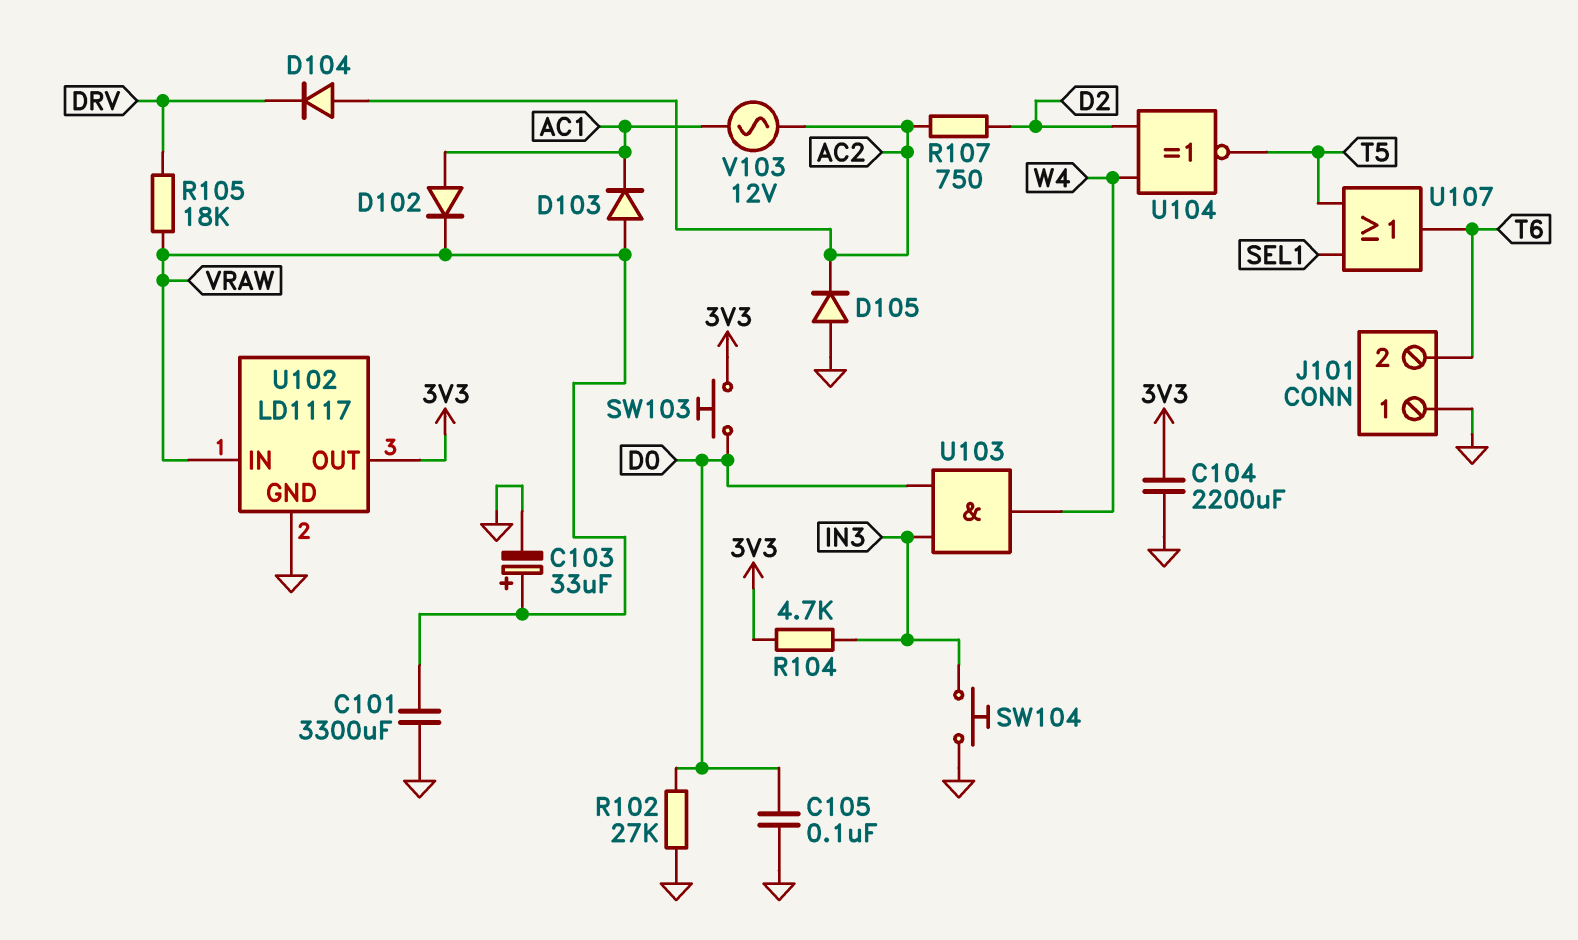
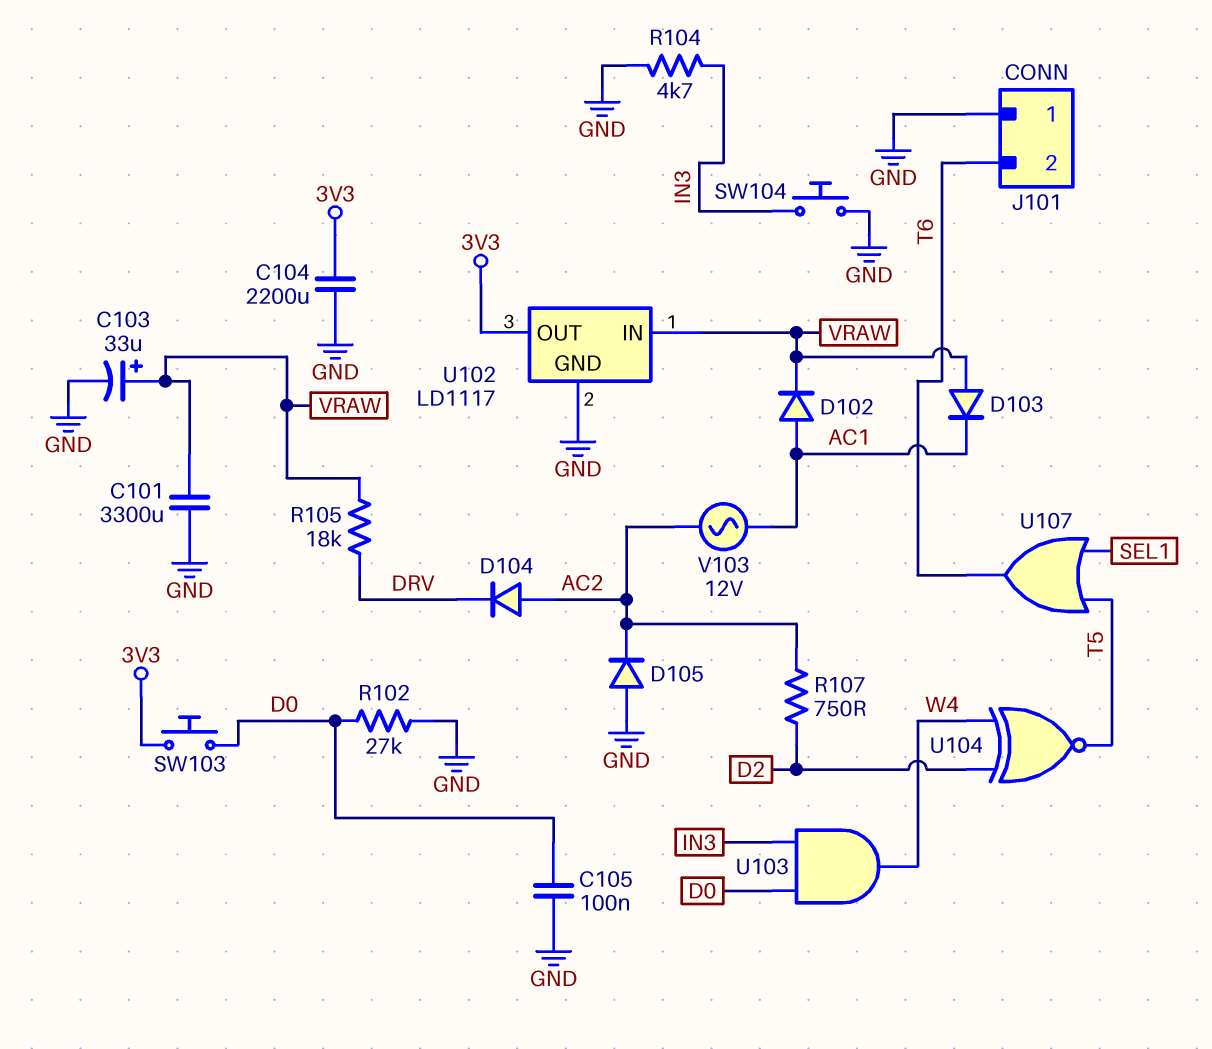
R104: 4.7k (3V3, IN3) -> 4.7k (GND, IN3)

